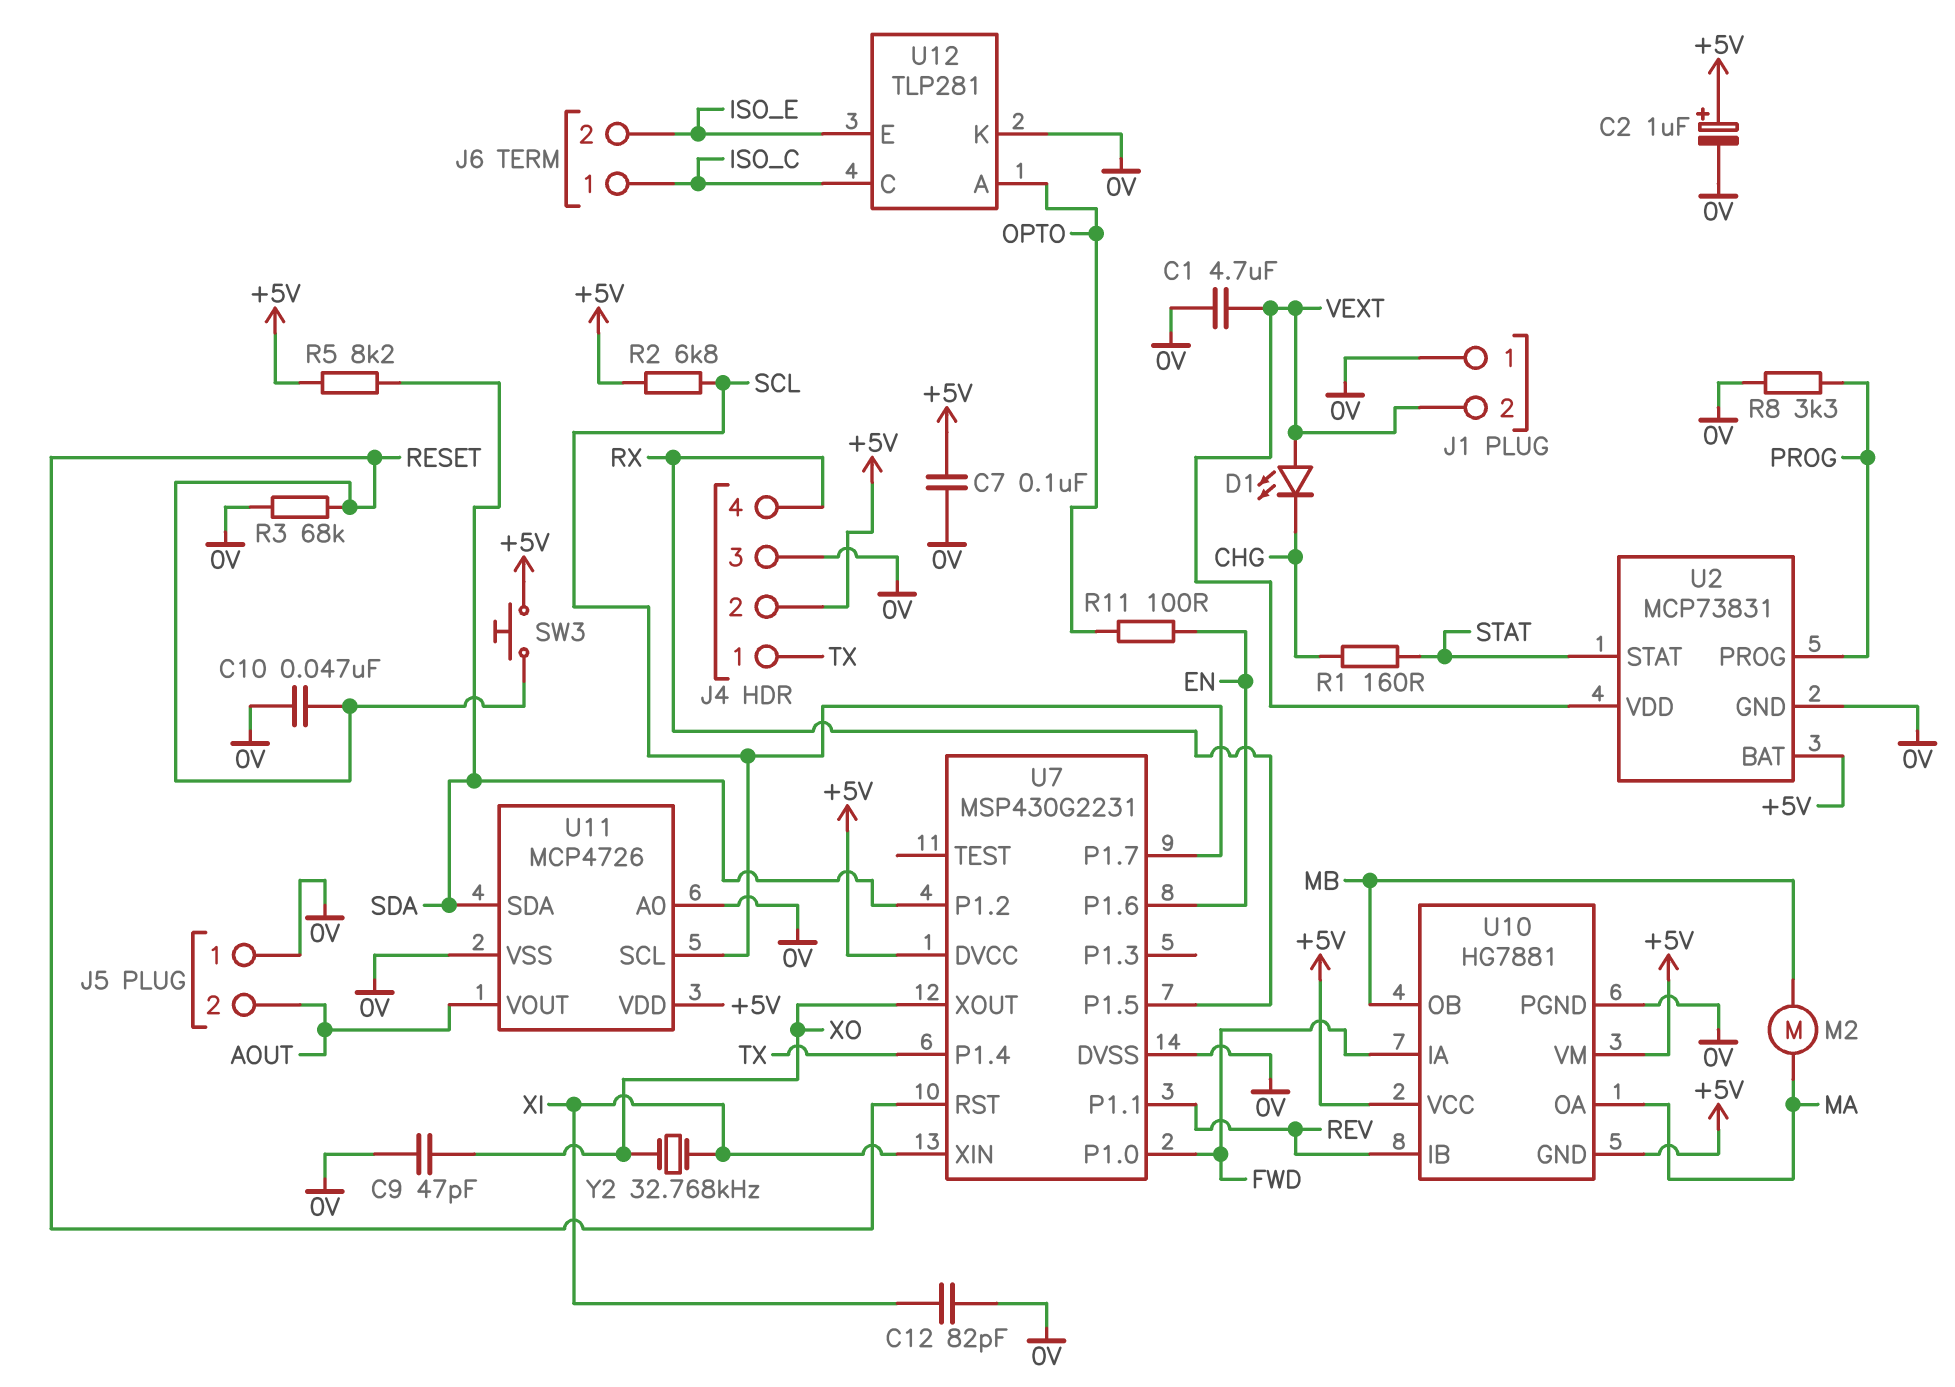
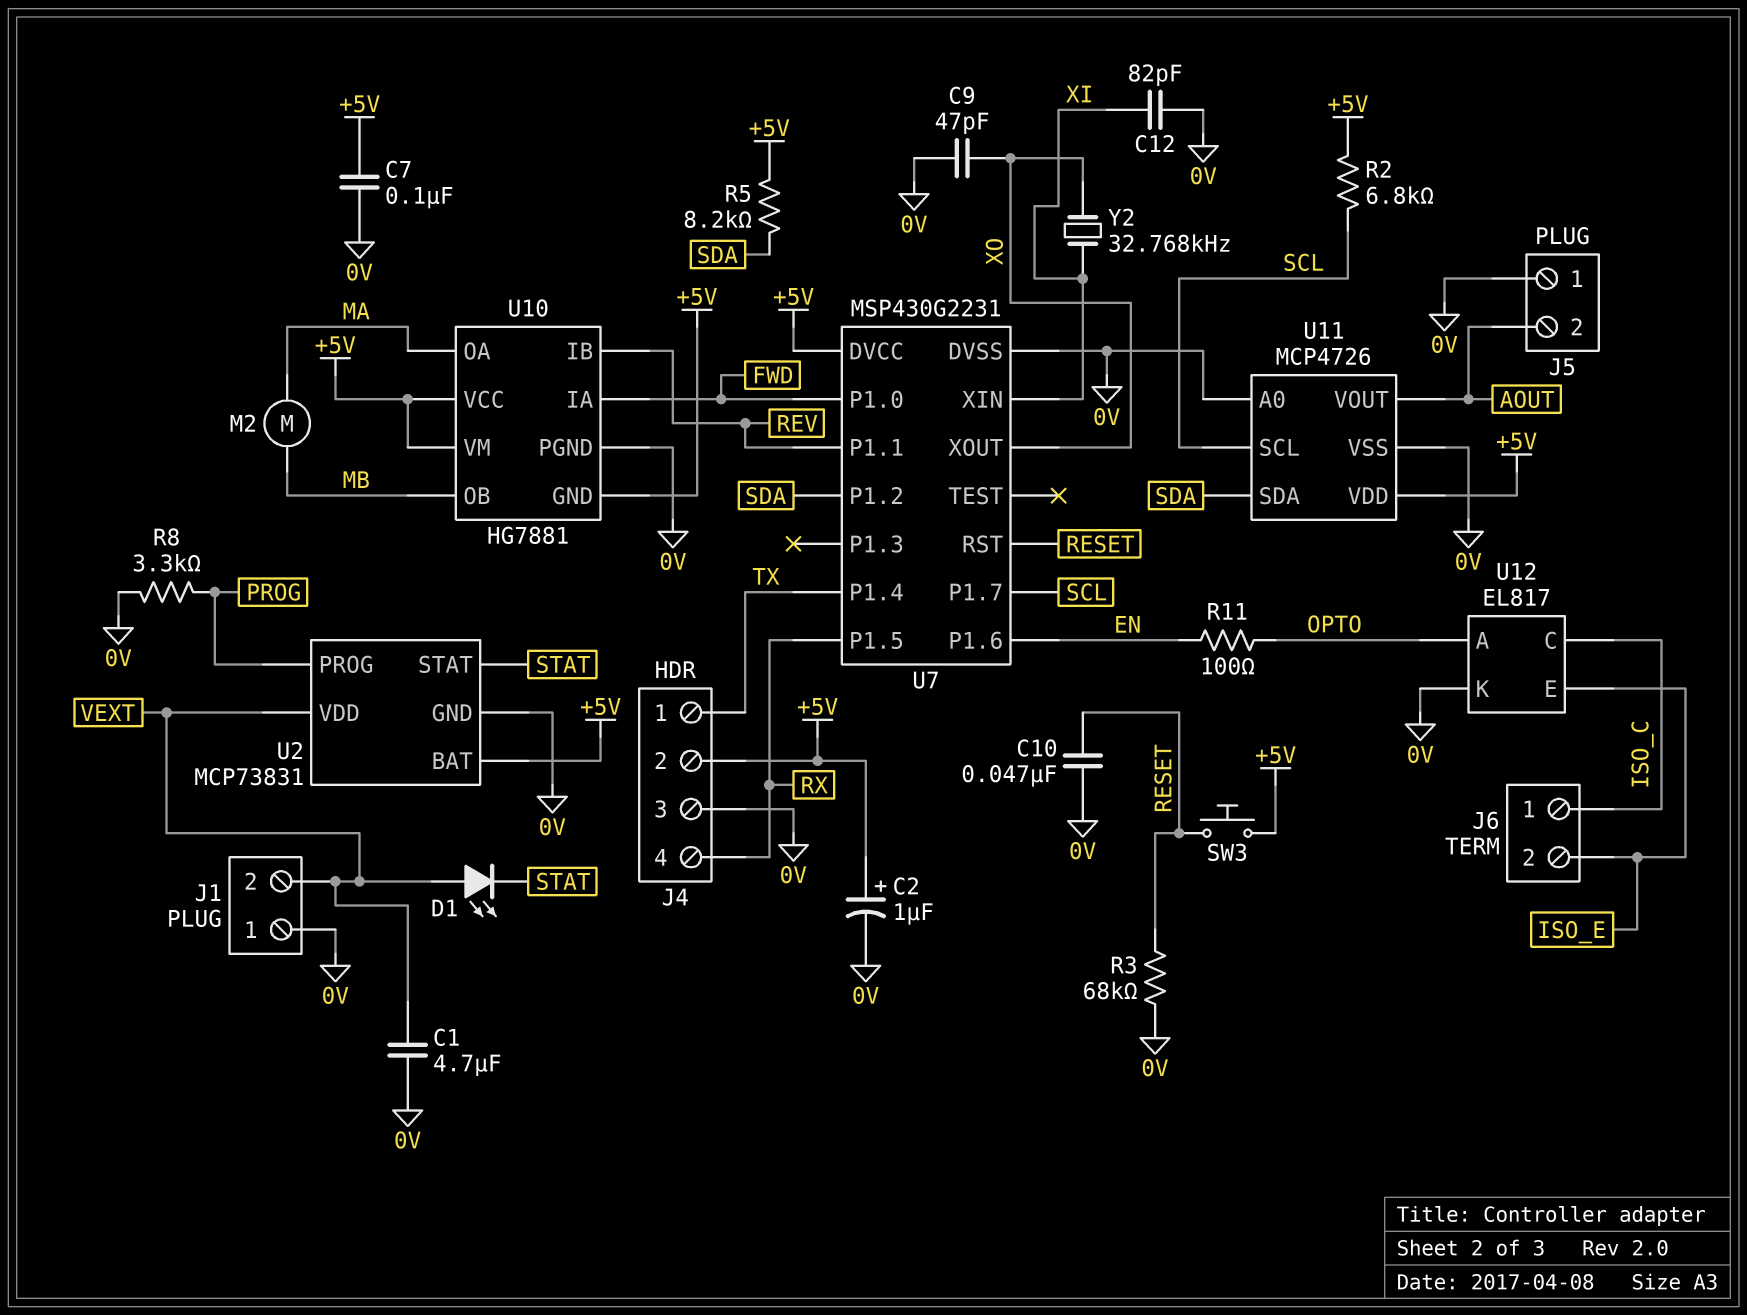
D1: LED (A VEXT, K CHG) -> LED (A VEXT, K STAT)
R1: 160 (CHG, STAT) -> none
U12: TLP281 -> EL817

